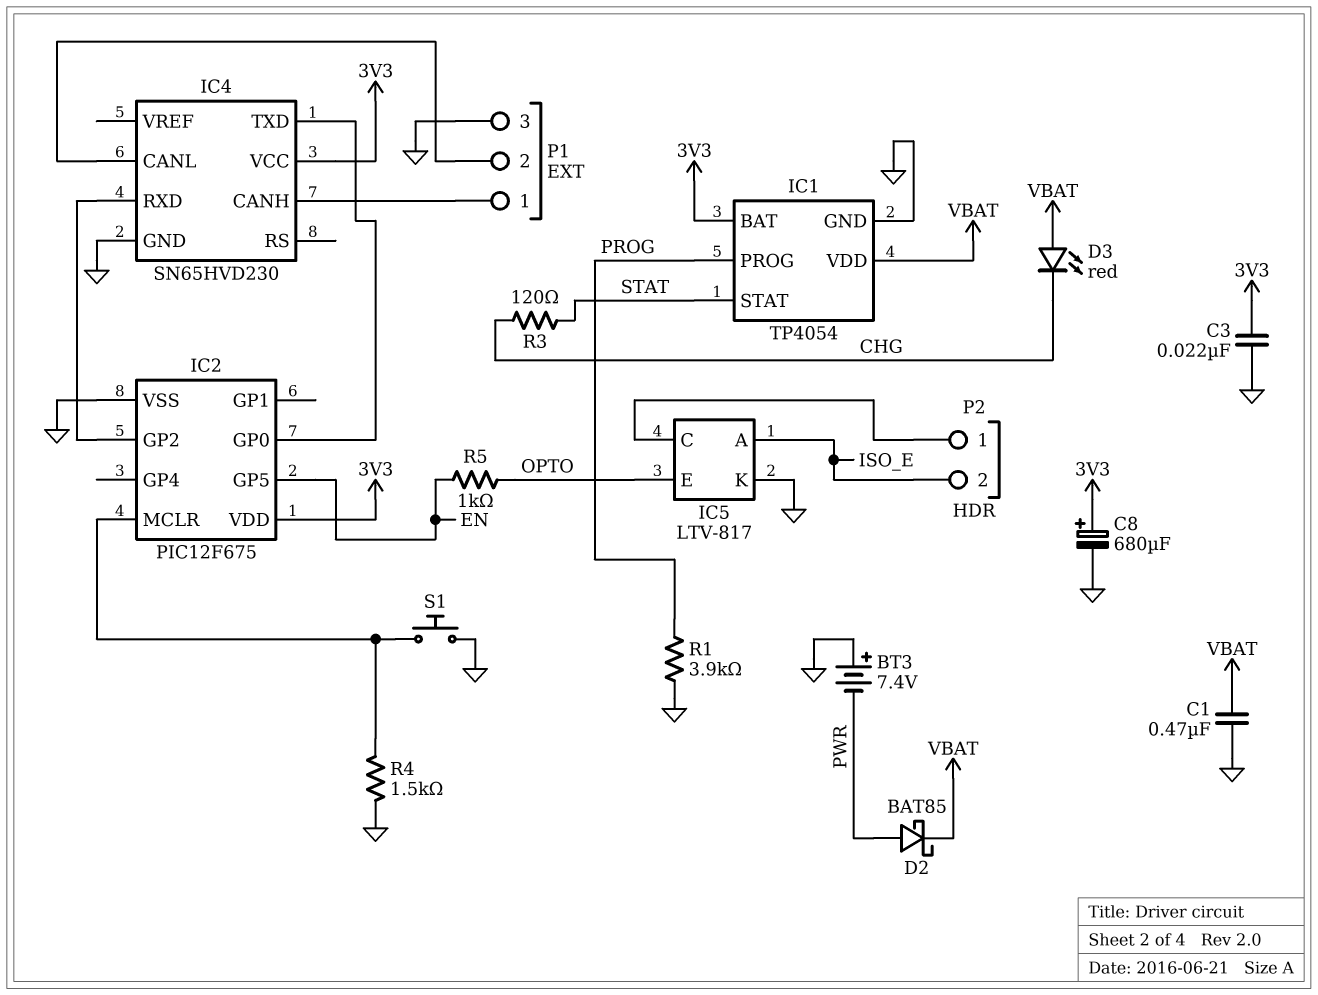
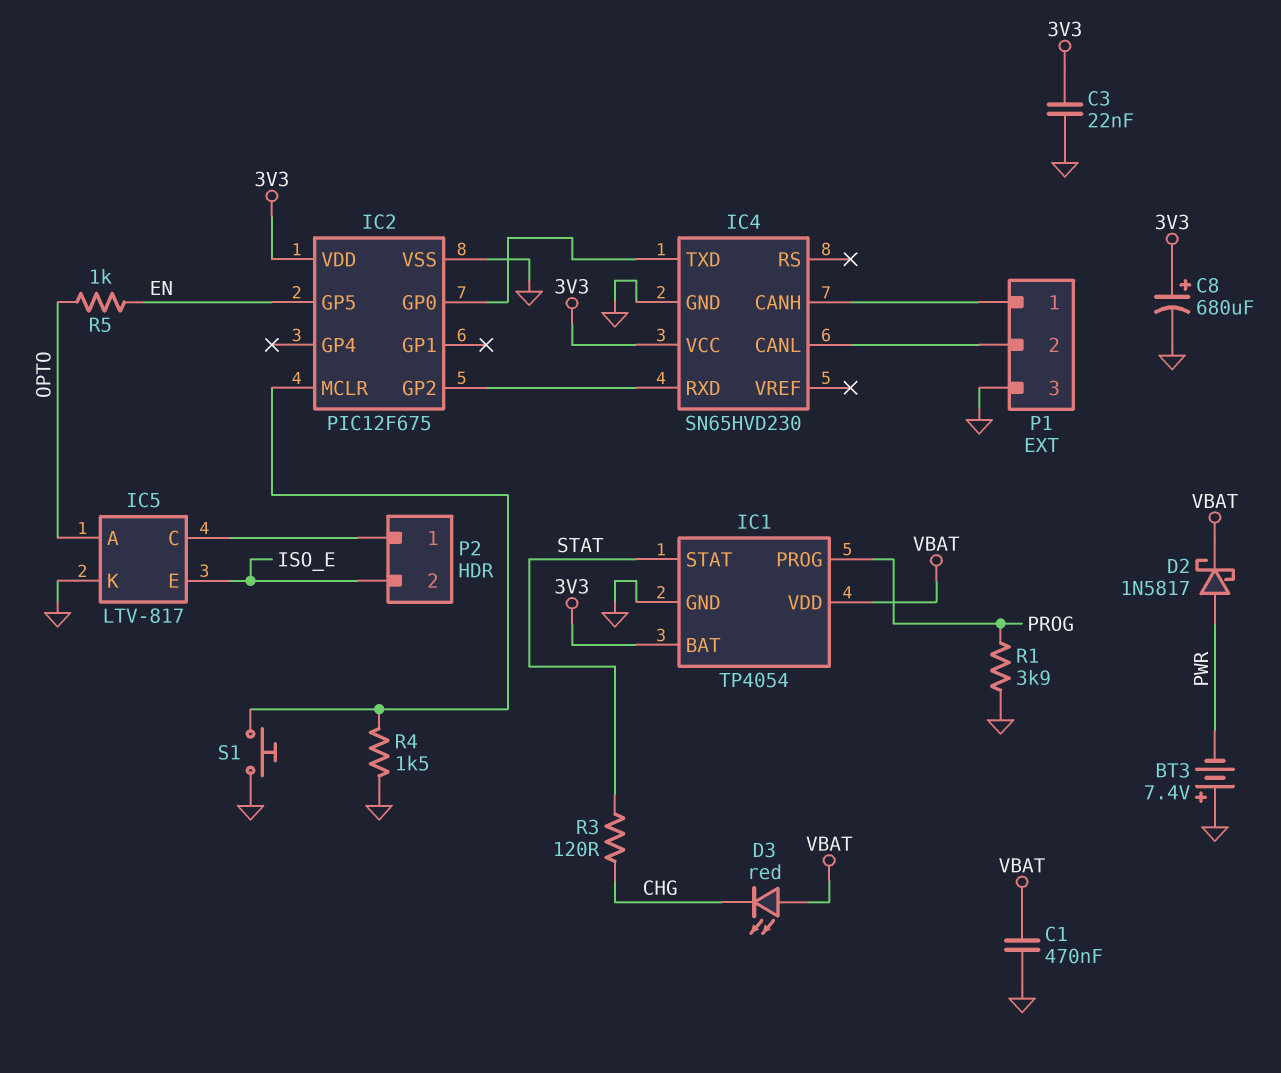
D2: schottky BAT85 (A PWR, K VBAT) -> schottky 1N5817 (A PWR, K VBAT)
IC5 pin A: ISO_E -> OPTO
IC5 pin E: OPTO -> ISO_E

